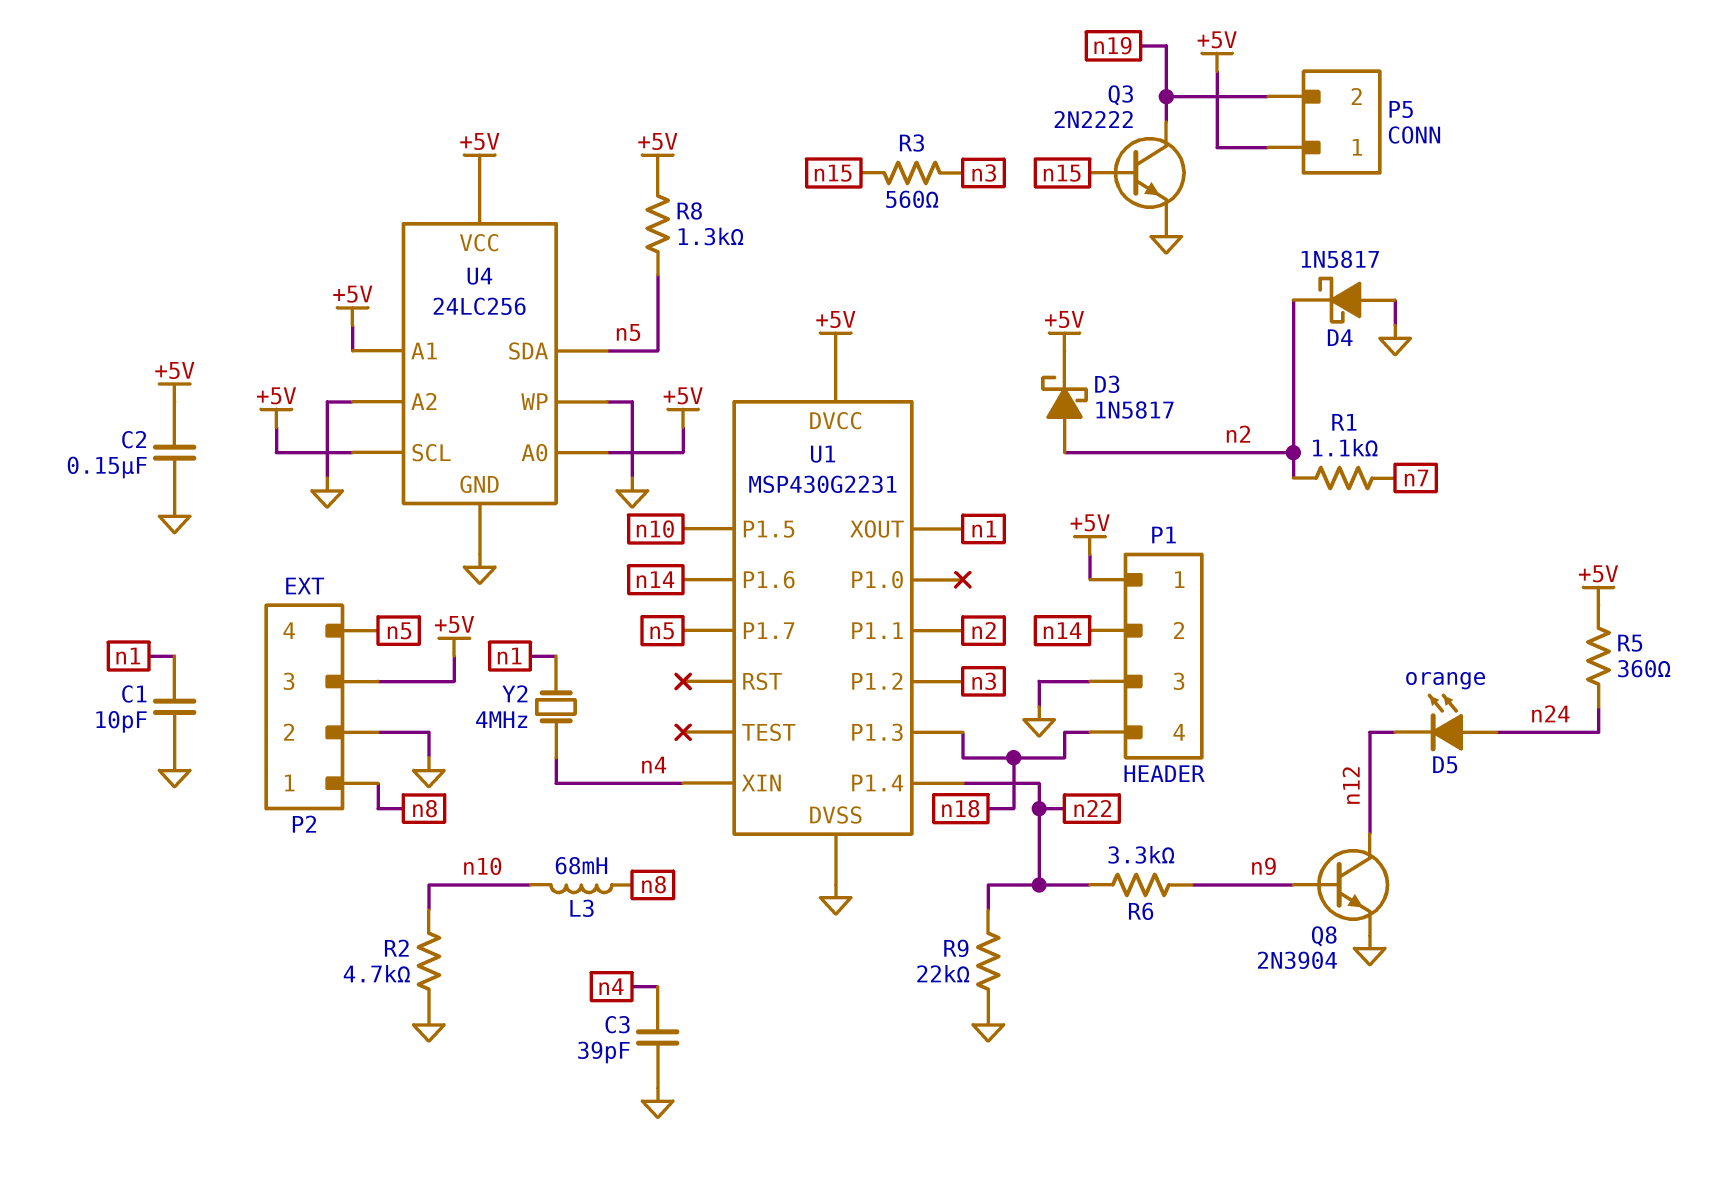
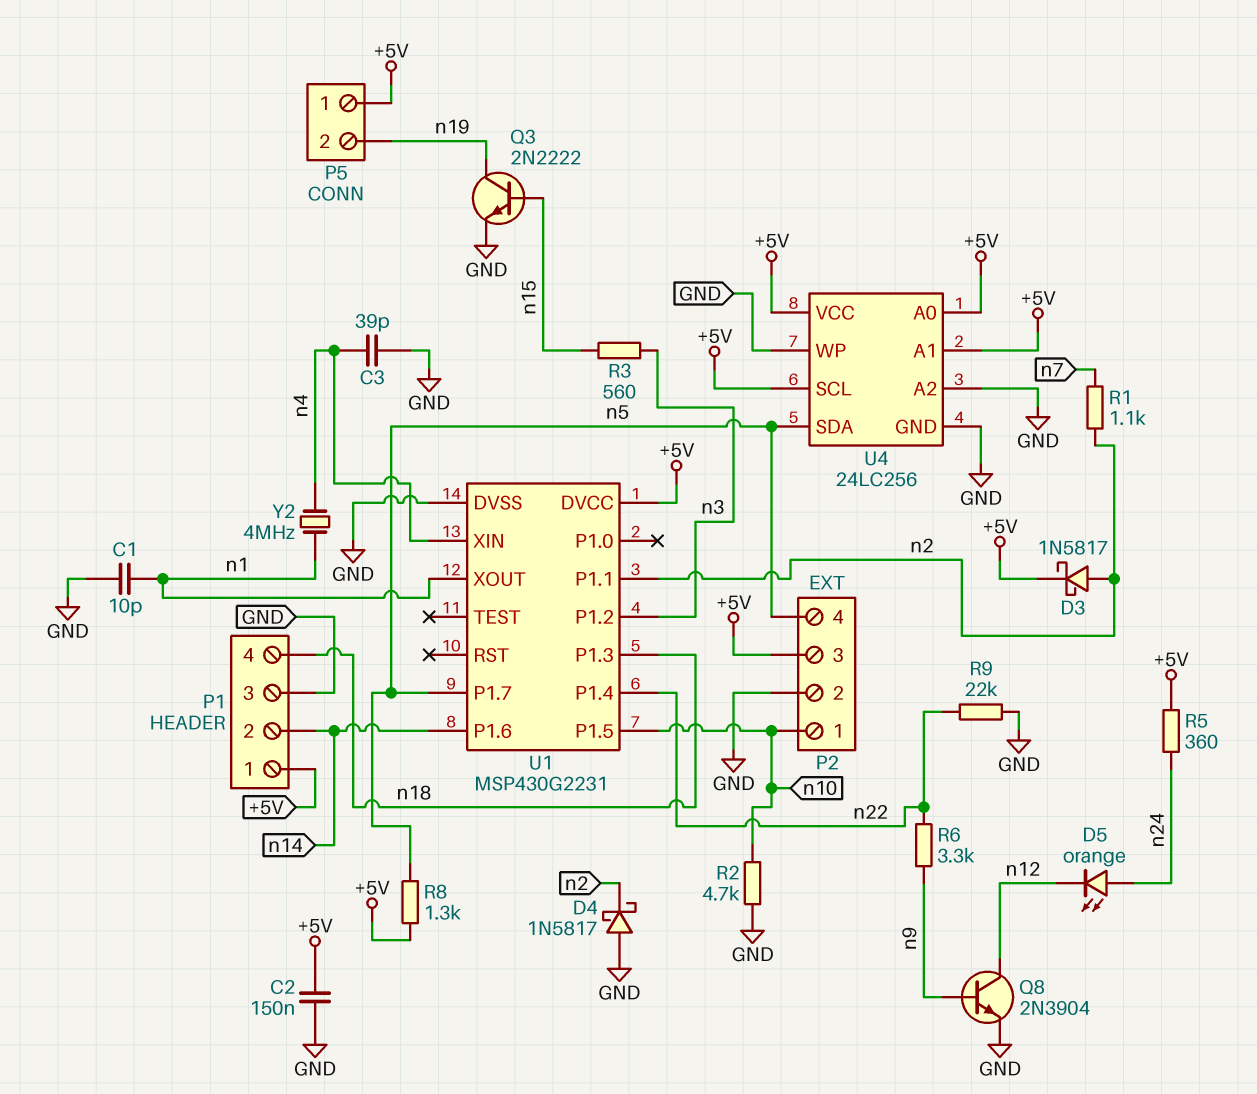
L3: 68mH (n8, n10) -> none
P2 pin 1: n8 -> n10

